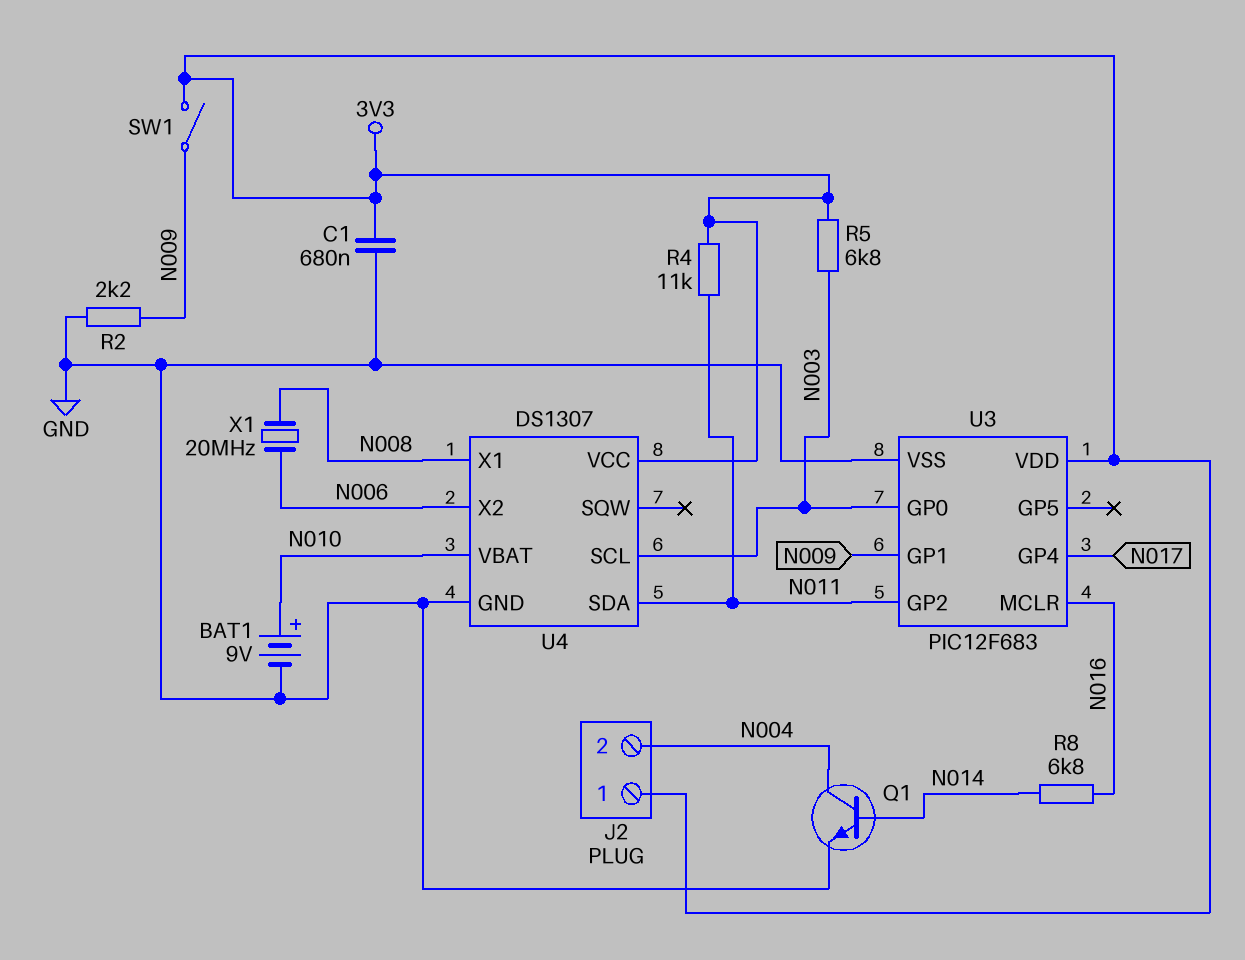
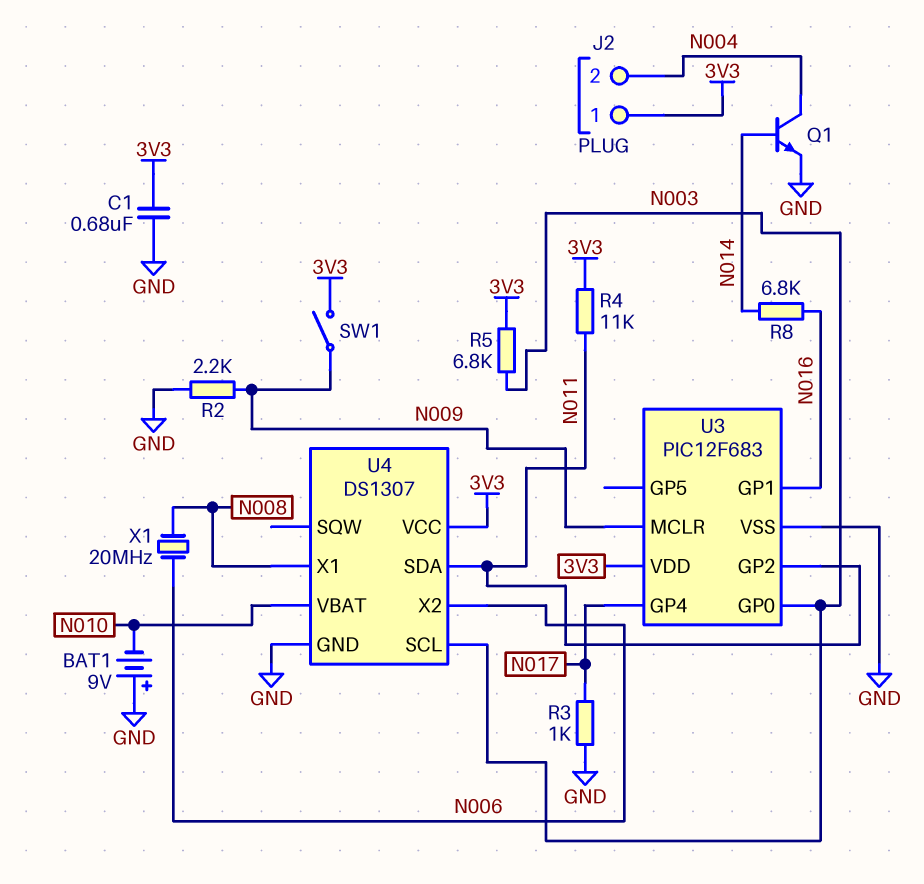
BAT1: 9V (plus N010, minus GND) -> 9V (plus GND, minus N010)
R3: none -> 1k (GND, N017)
U3 pin GP1: N009 -> N016
U3 pin MCLR: N016 -> N009

